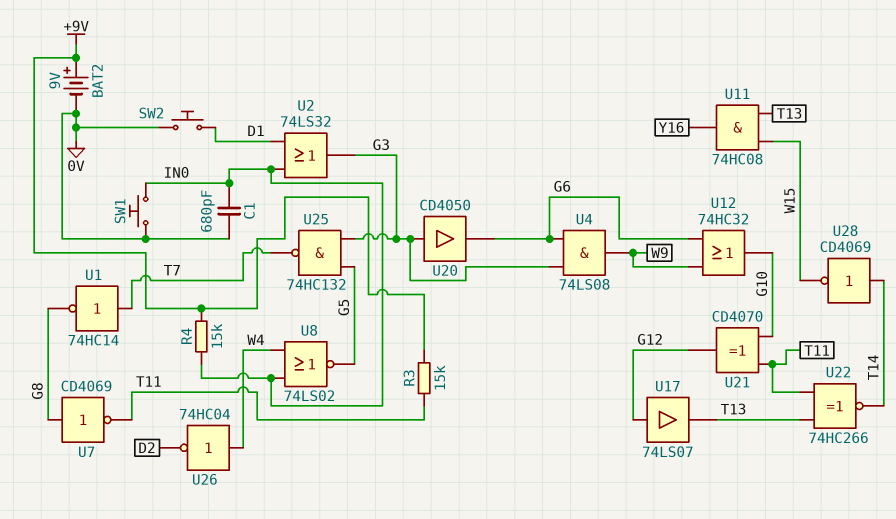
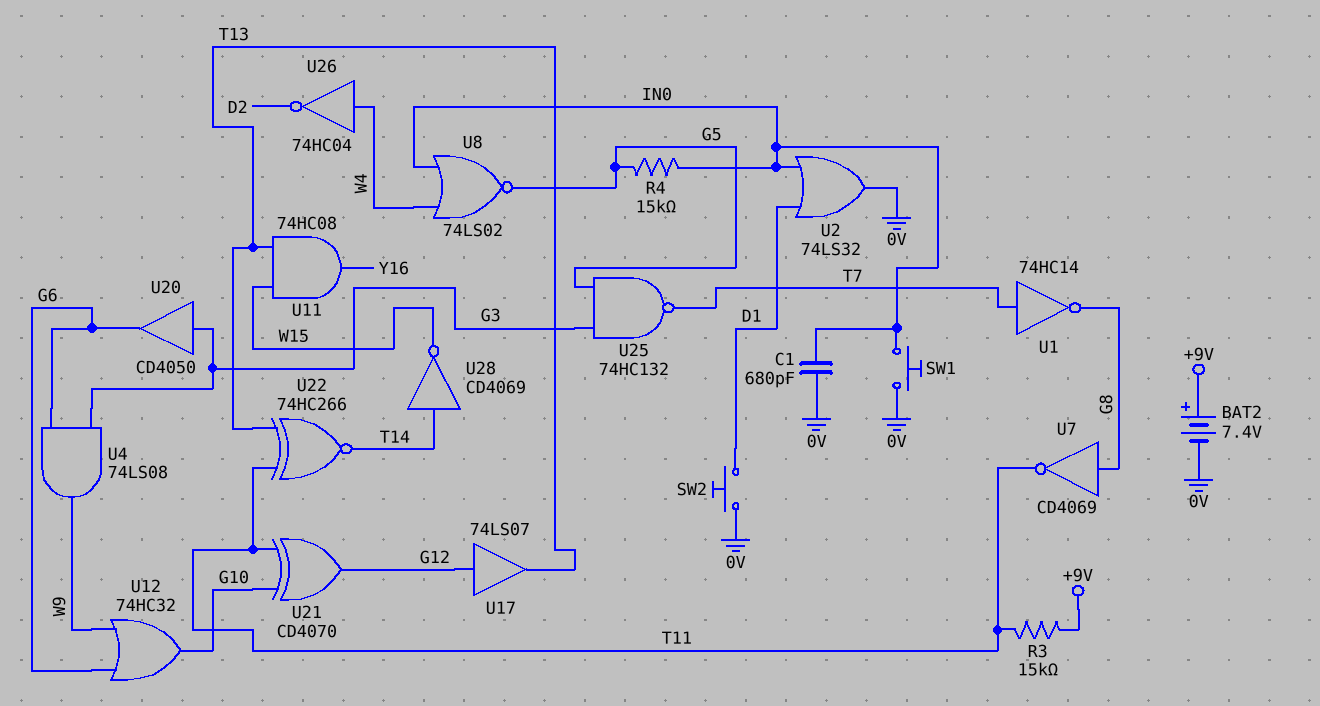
BAT2: 9V (plus +9V, minus 0V) -> 7.4V (plus +9V, minus 0V)
R4: 15k (+9V, IN0) -> 15k (G5, IN0)
U2: OR 74LS32 (in D1, in IN0, out G3) -> OR 74LS32 (in D1, in IN0, out 0V)

